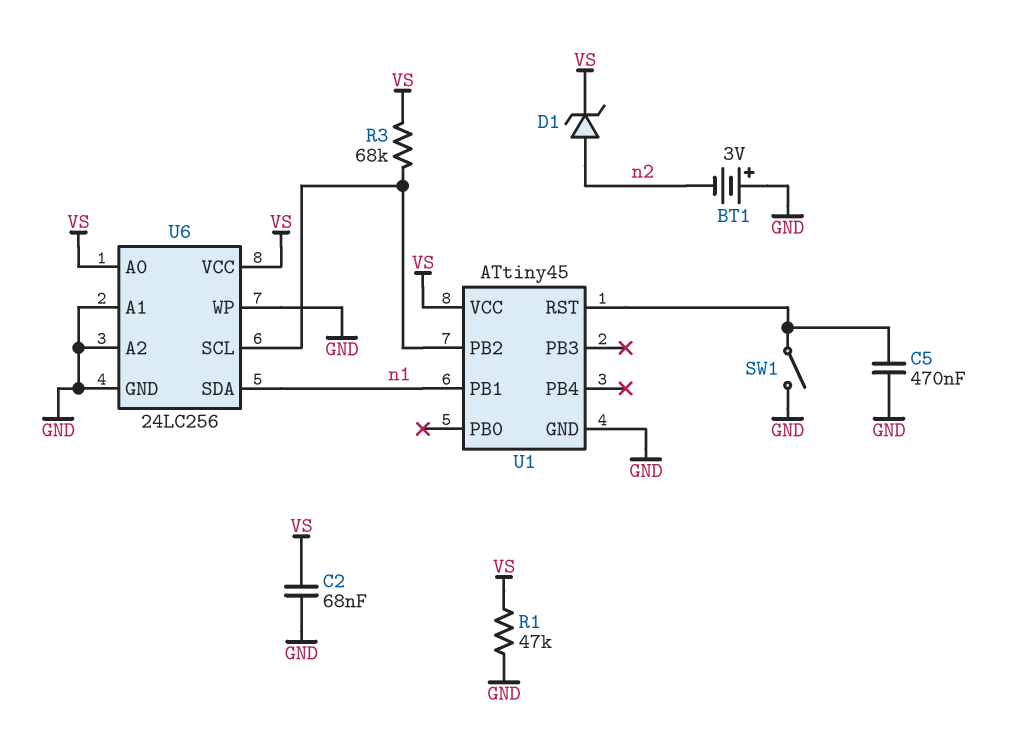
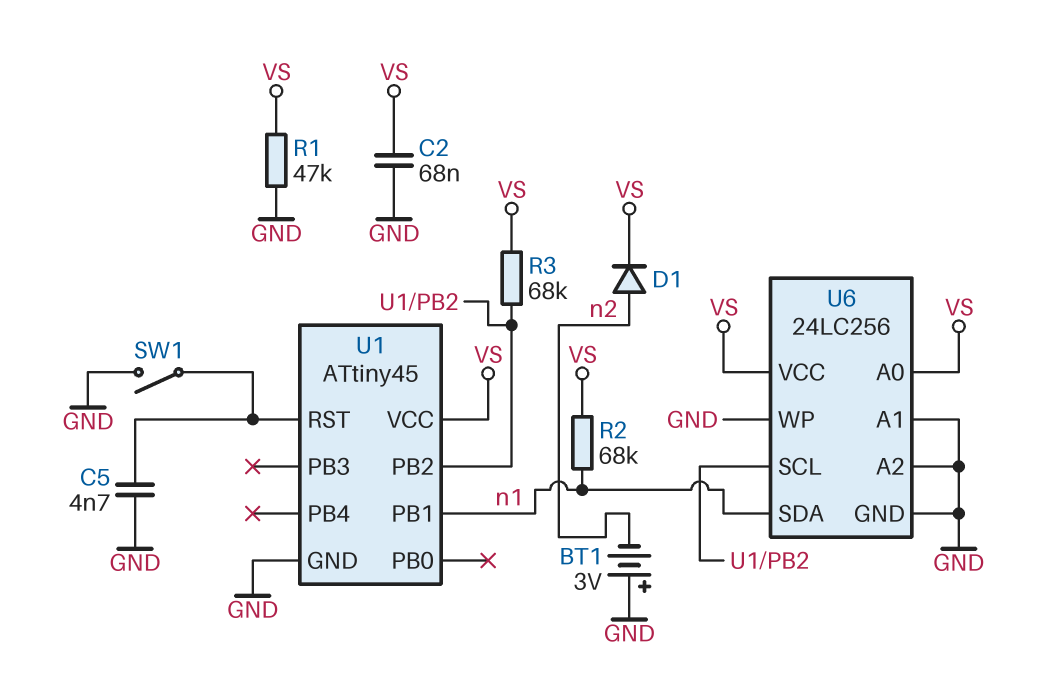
C5: 470nF (GND, U1/RST) -> 4.7nF (GND, U1/RST)
D1: zener (A n2, K VS) -> diode (A n2, K VS)
R2: none -> 68k (VS, n1)

